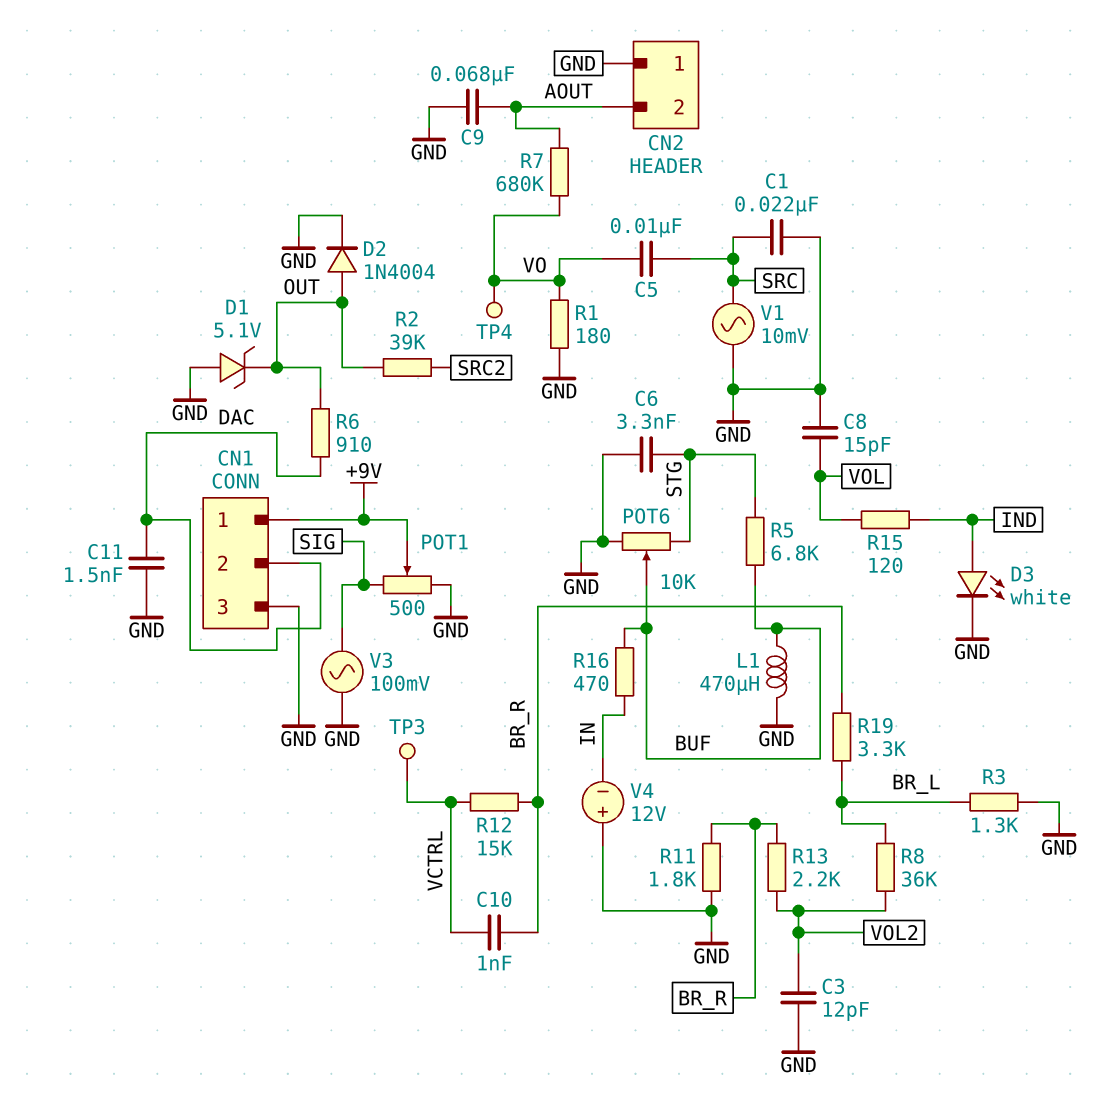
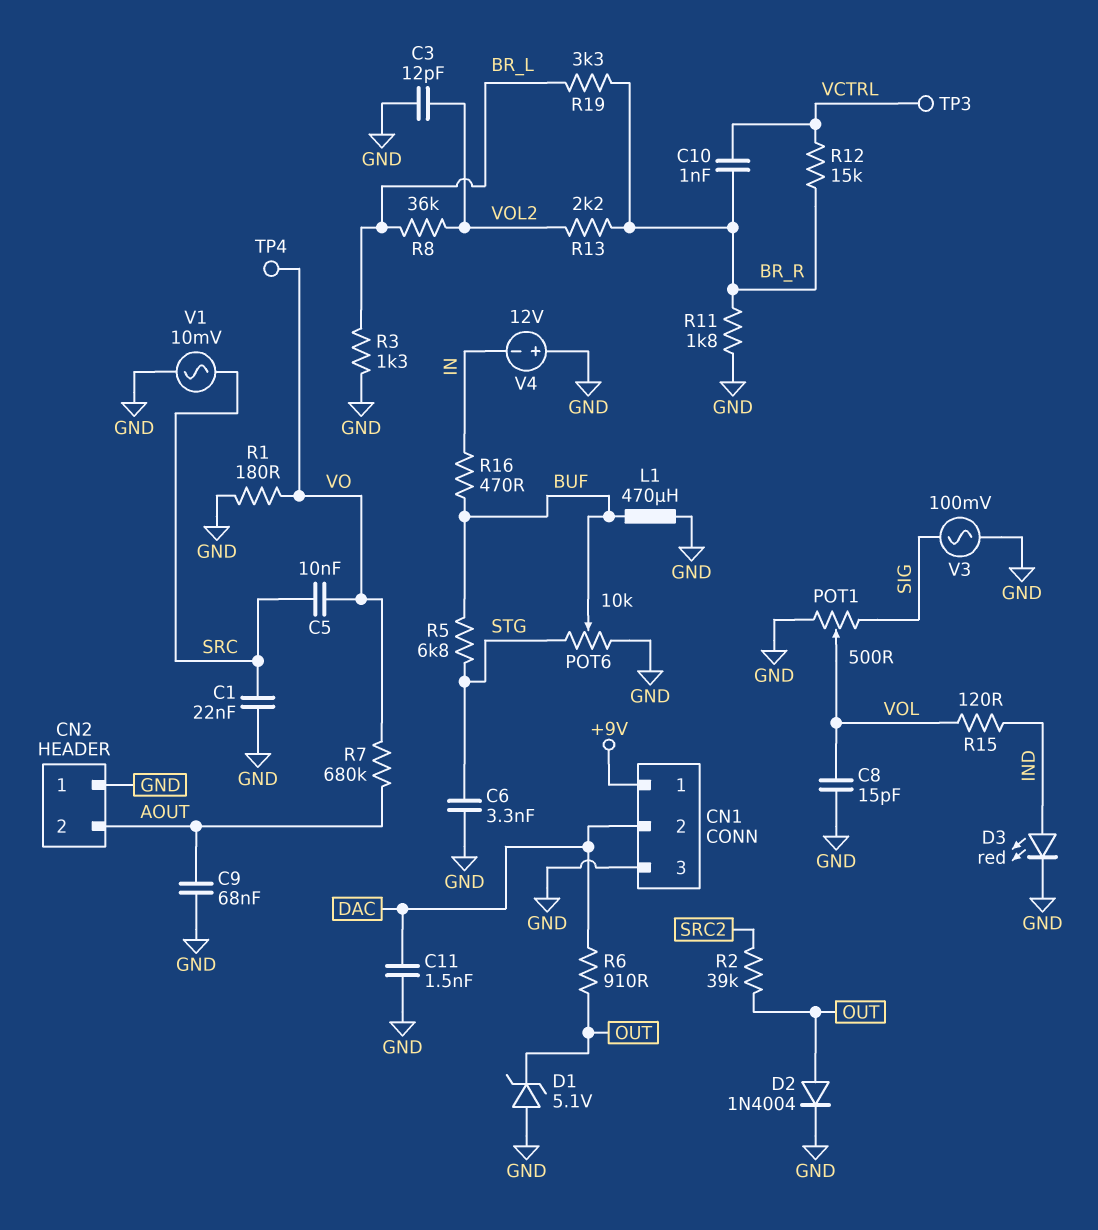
D3: LED white (A IND, K GND) -> LED red (A IND, K GND)
POT1: 500 (GND, SIG, wiper +9V) -> 500 (GND, SIG, wiper VOL)

